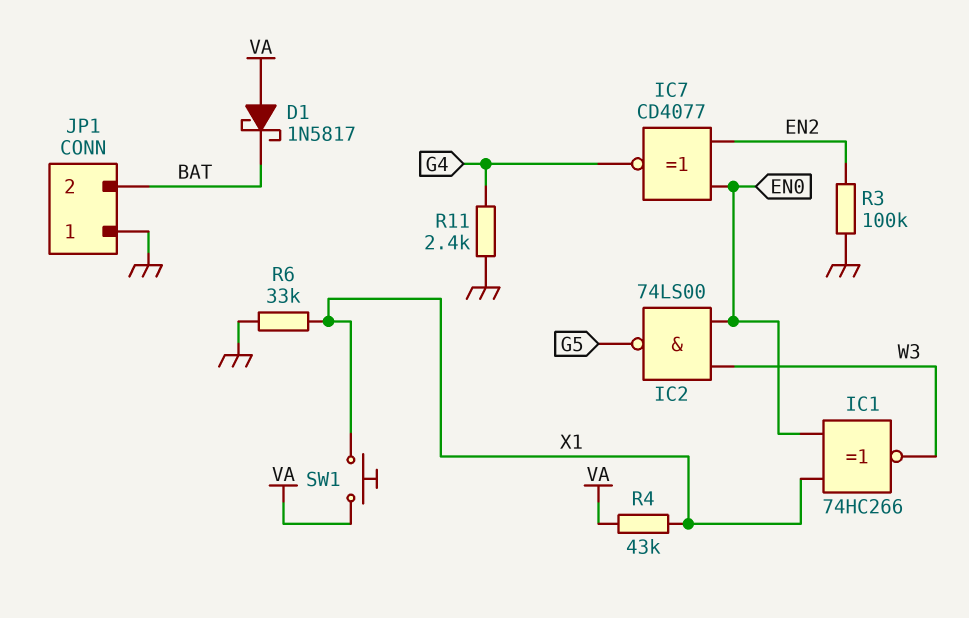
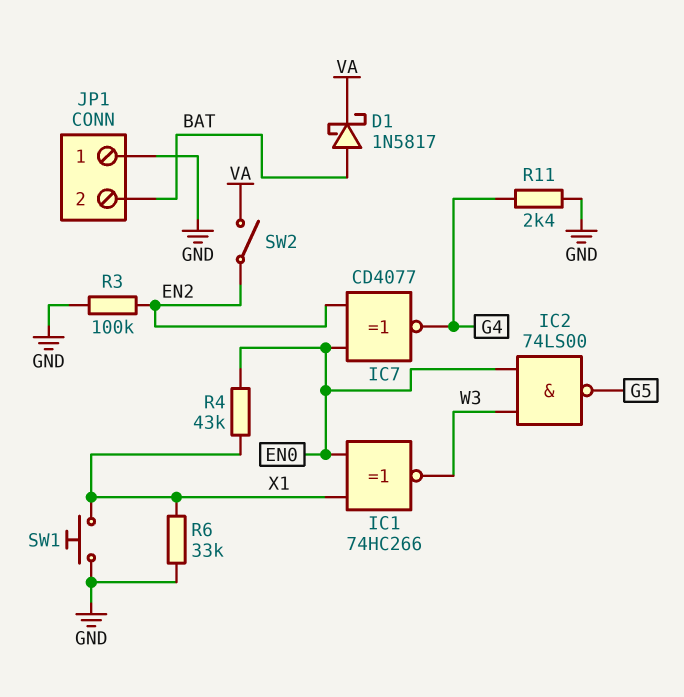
D1: schottky 1N5817 (A VA, K BAT) -> schottky 1N5817 (A BAT, K VA)
R4: 43k (VA, X1) -> 43k (EN0, X1)
SW1: button (VA, X1) -> button (GND, X1)
SW2: none -> switch (EN2, VA)

